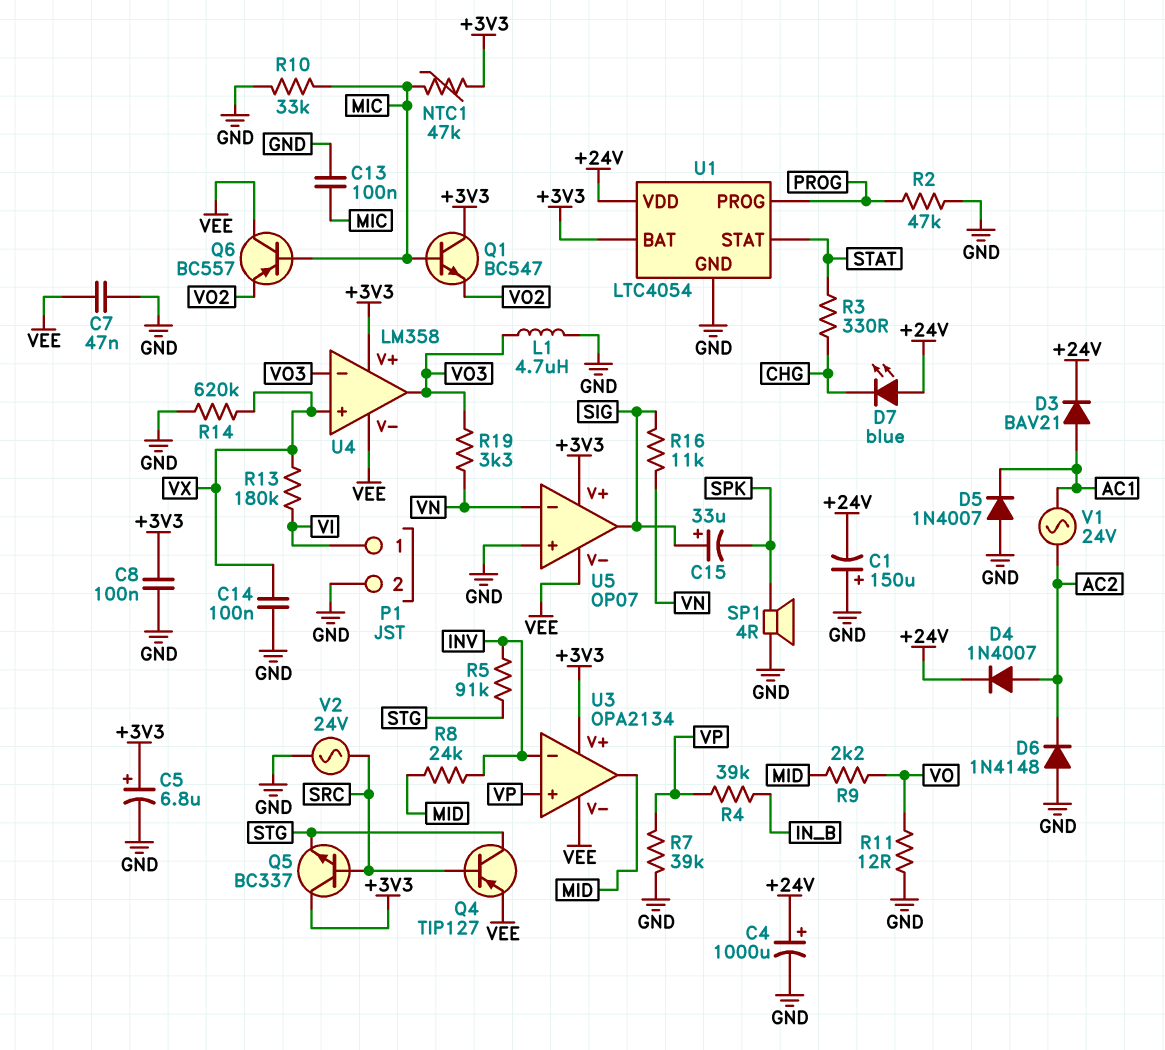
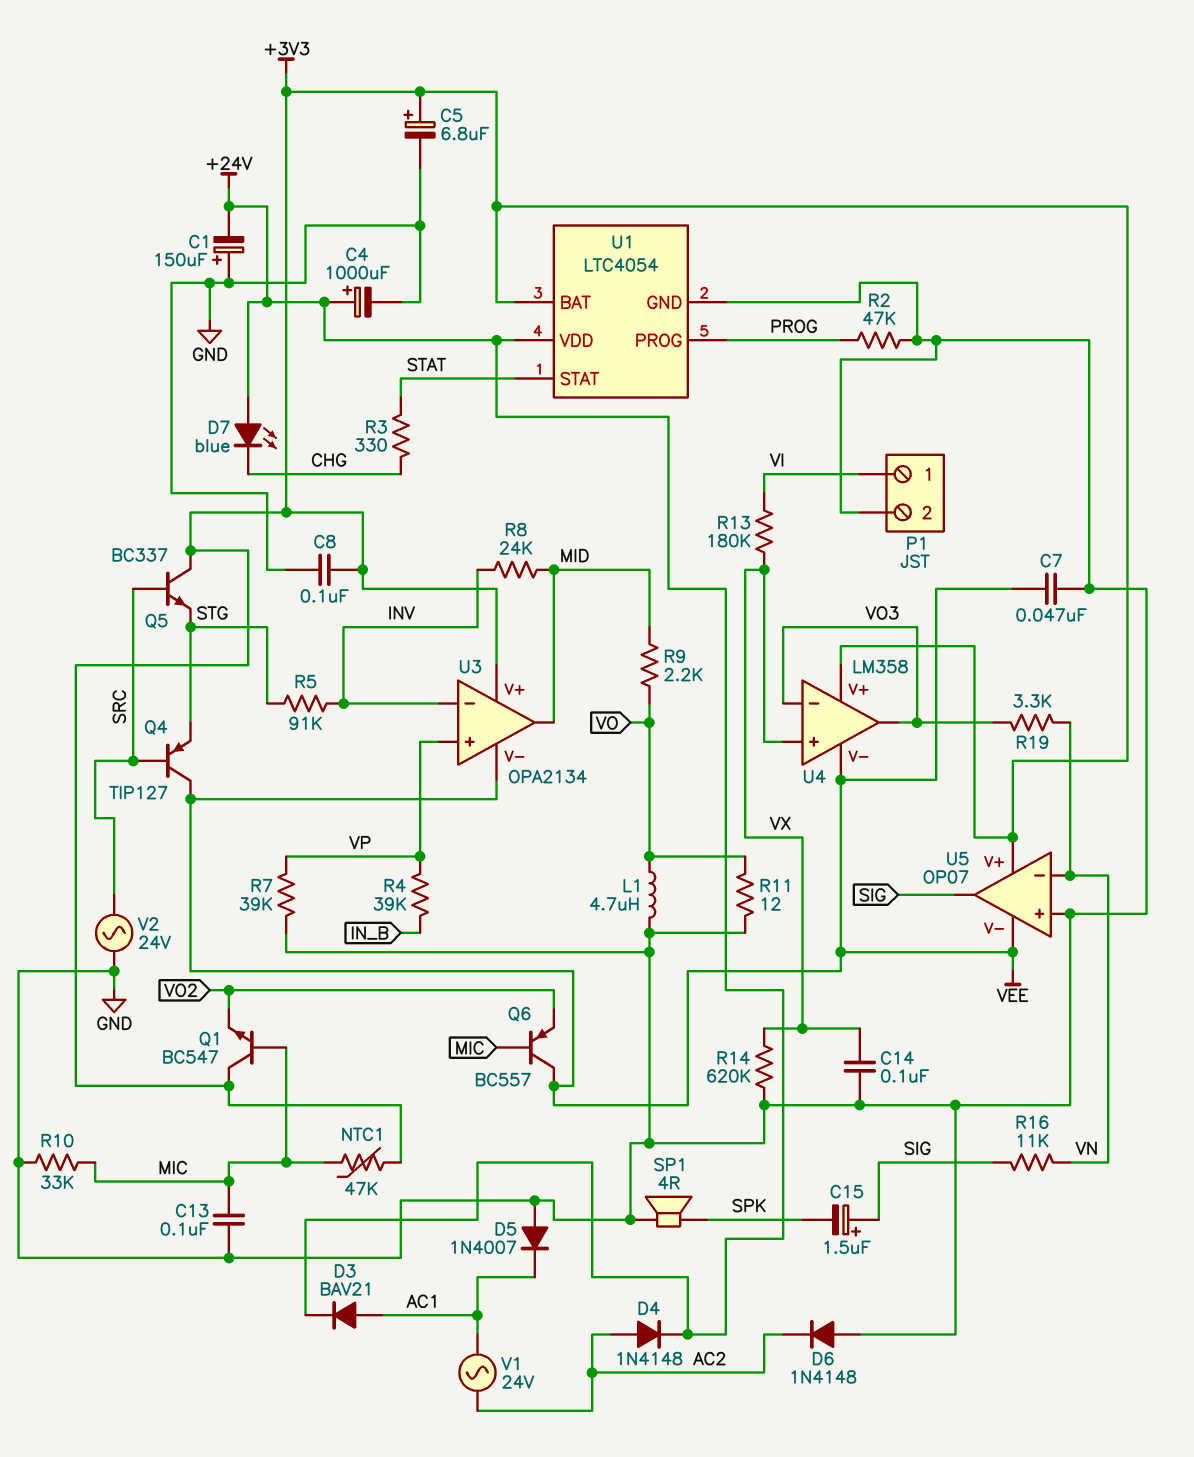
C15: 33uF (plus SIG, minus SPK) -> 1.5uF (plus SIG, minus SPK)
D4: diode 1N4007 (A AC2, K +24V) -> diode 1N4148 (A AC2, K +24V)
L1: 4.7uH (GND, VO3) -> 4.7uH (GND, VO)
Q4: PNP TIP127 (B SRC, C STG, E VEE) -> PNP TIP127 (B SRC, C VEE, E STG)

